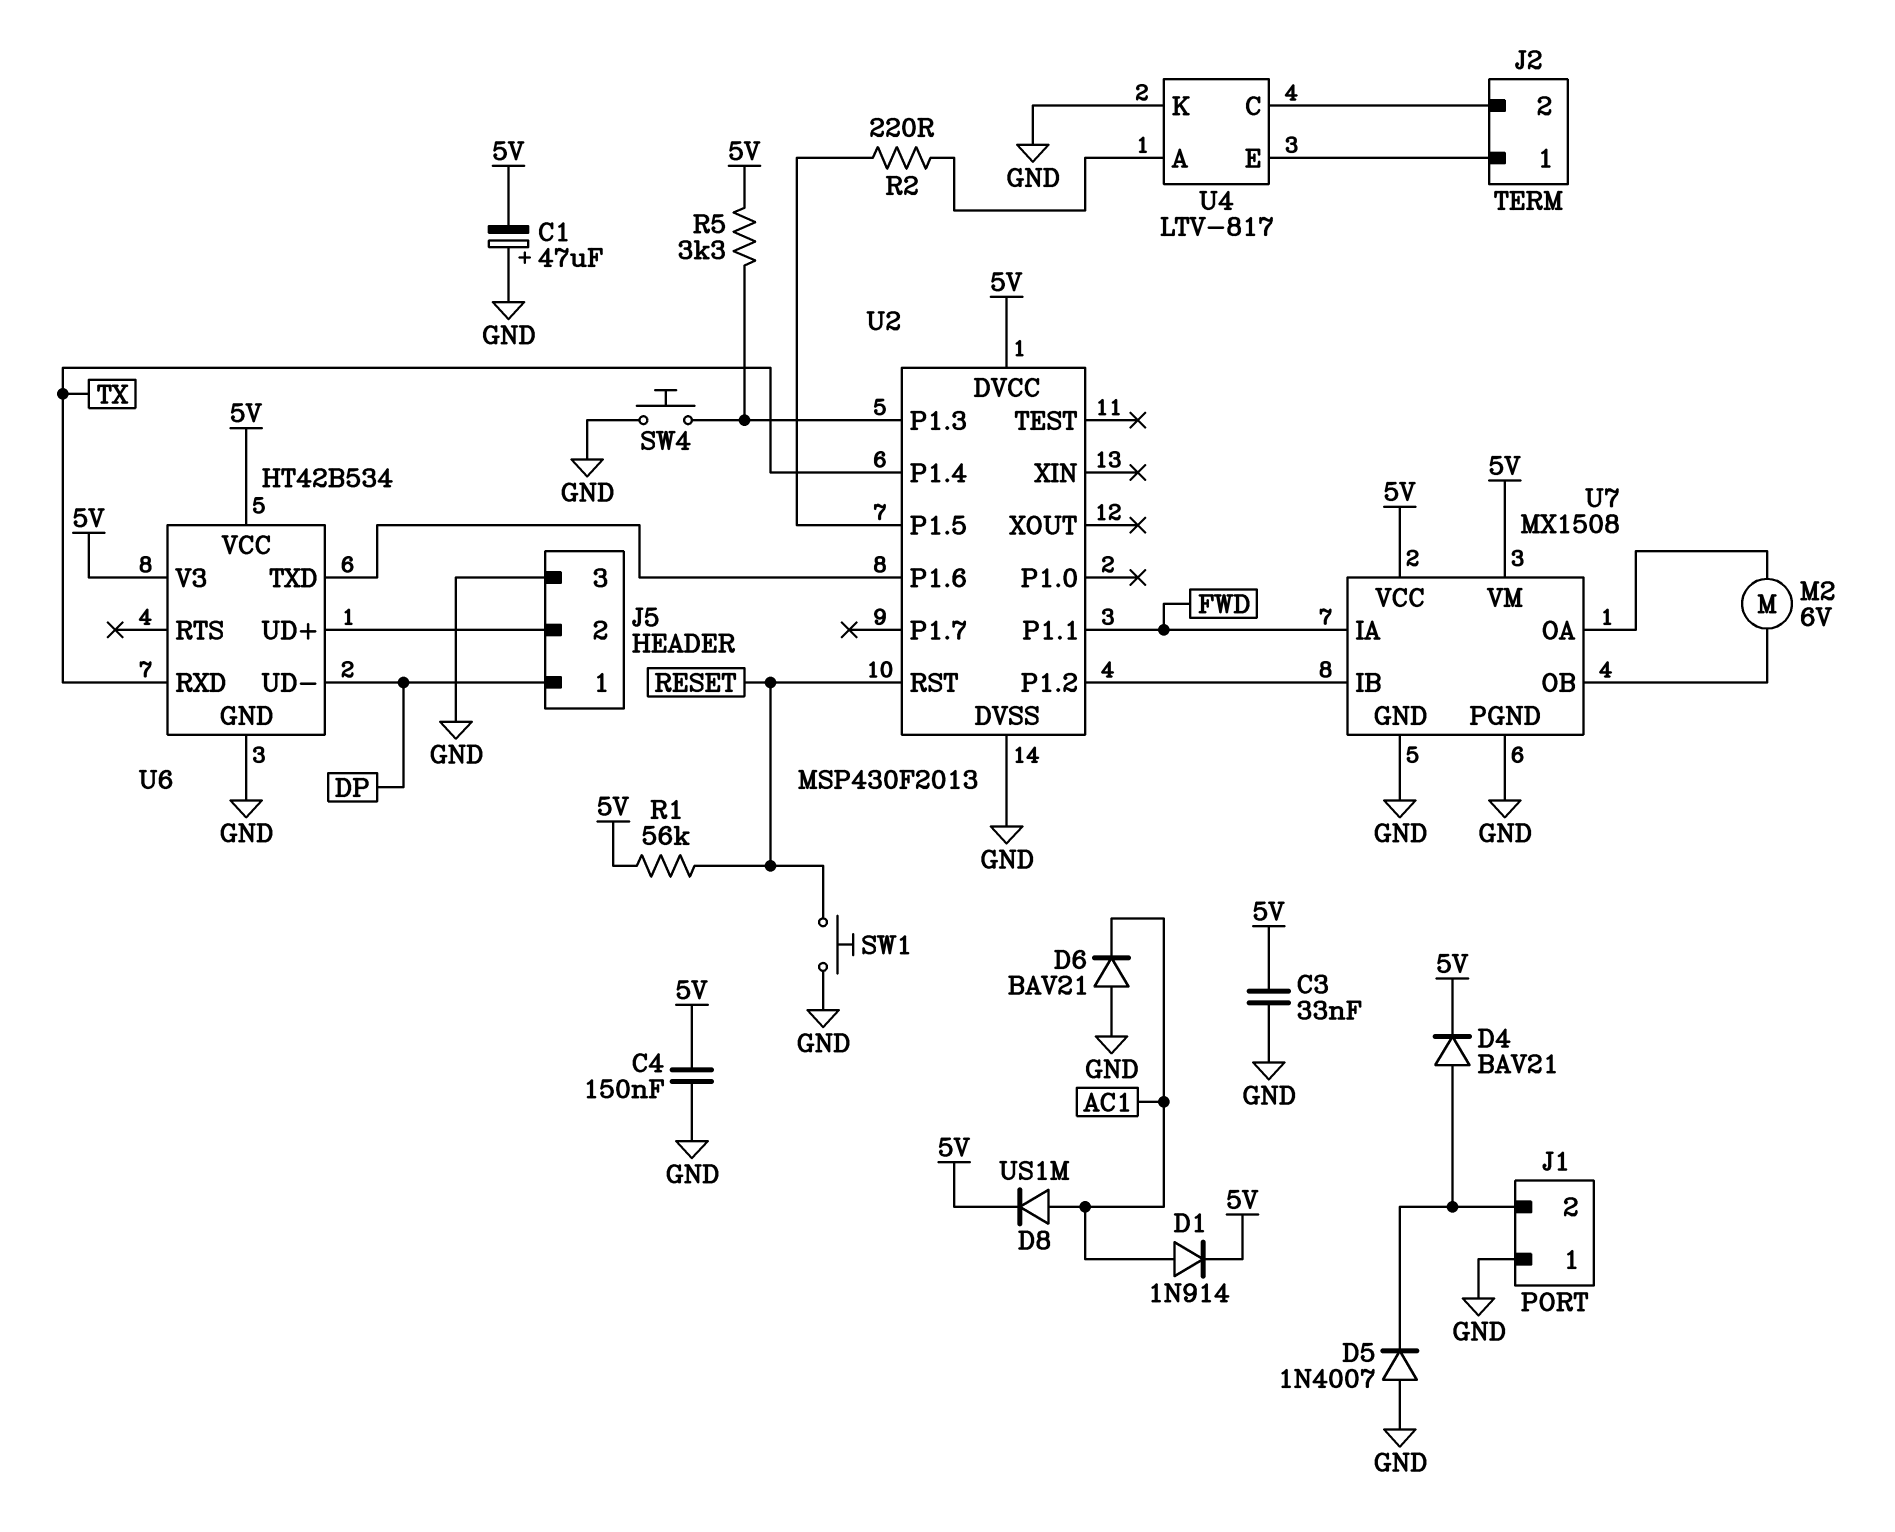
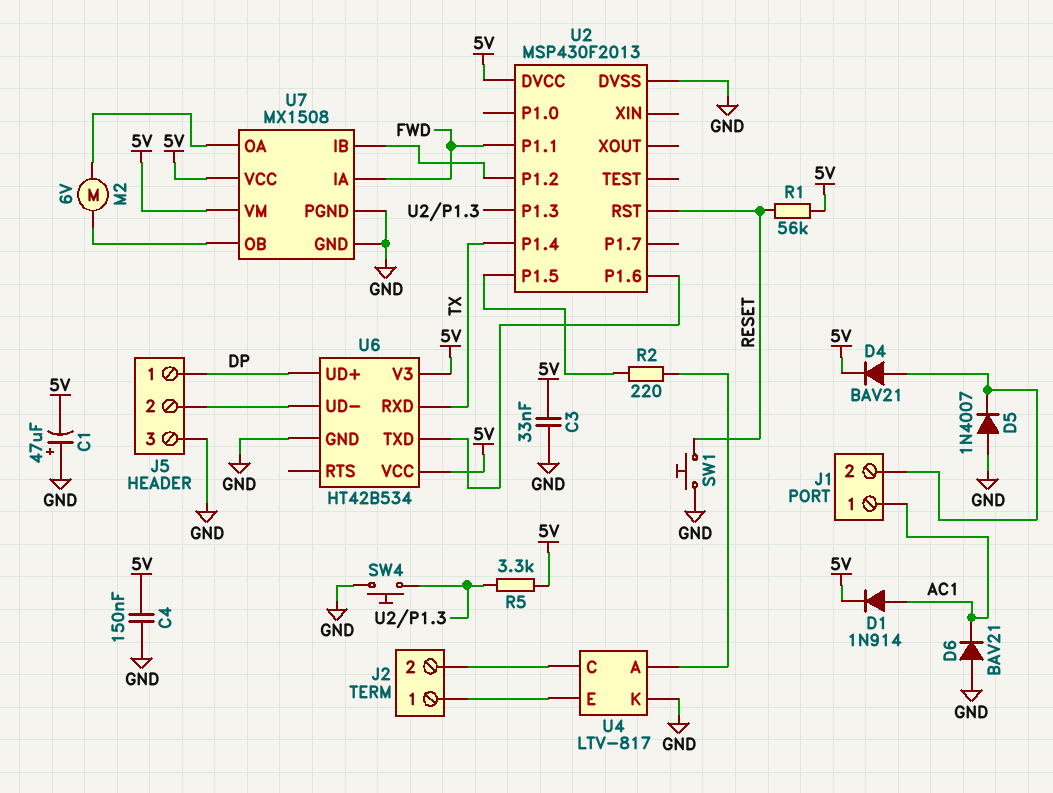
D8: diode US1M (A AC1, K 5V) -> none
J1 pin 1: GND -> AC1
U6 pin UD+: J5/2 -> DP
U6 pin UD-: DP -> J5/2

